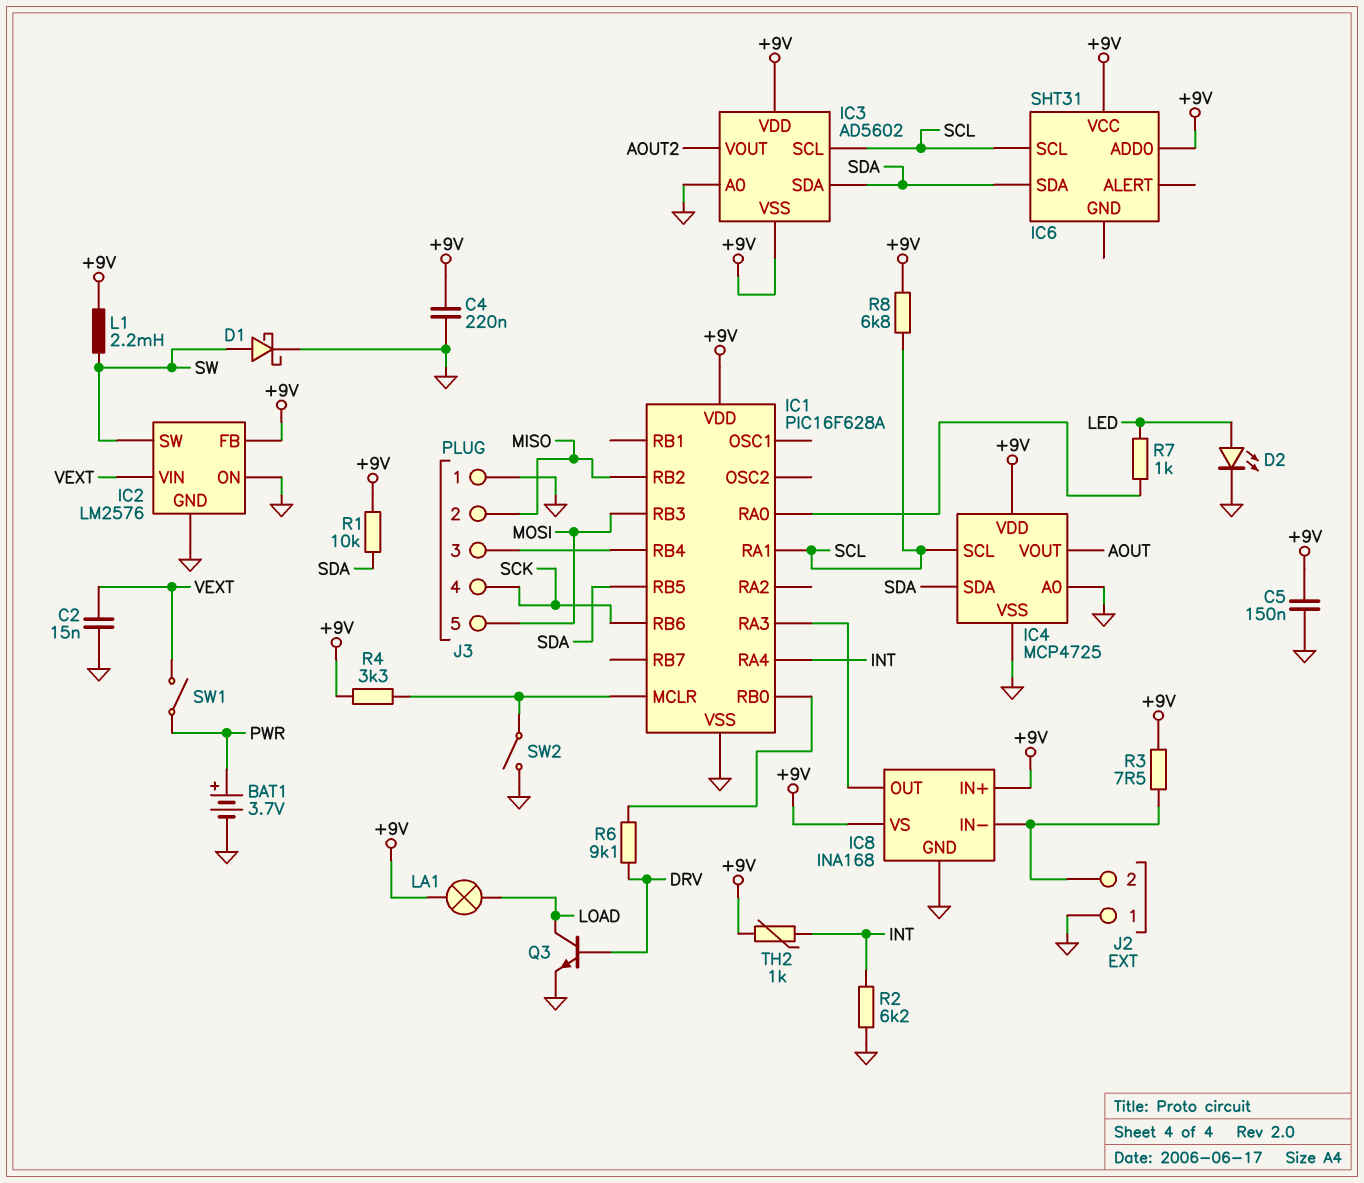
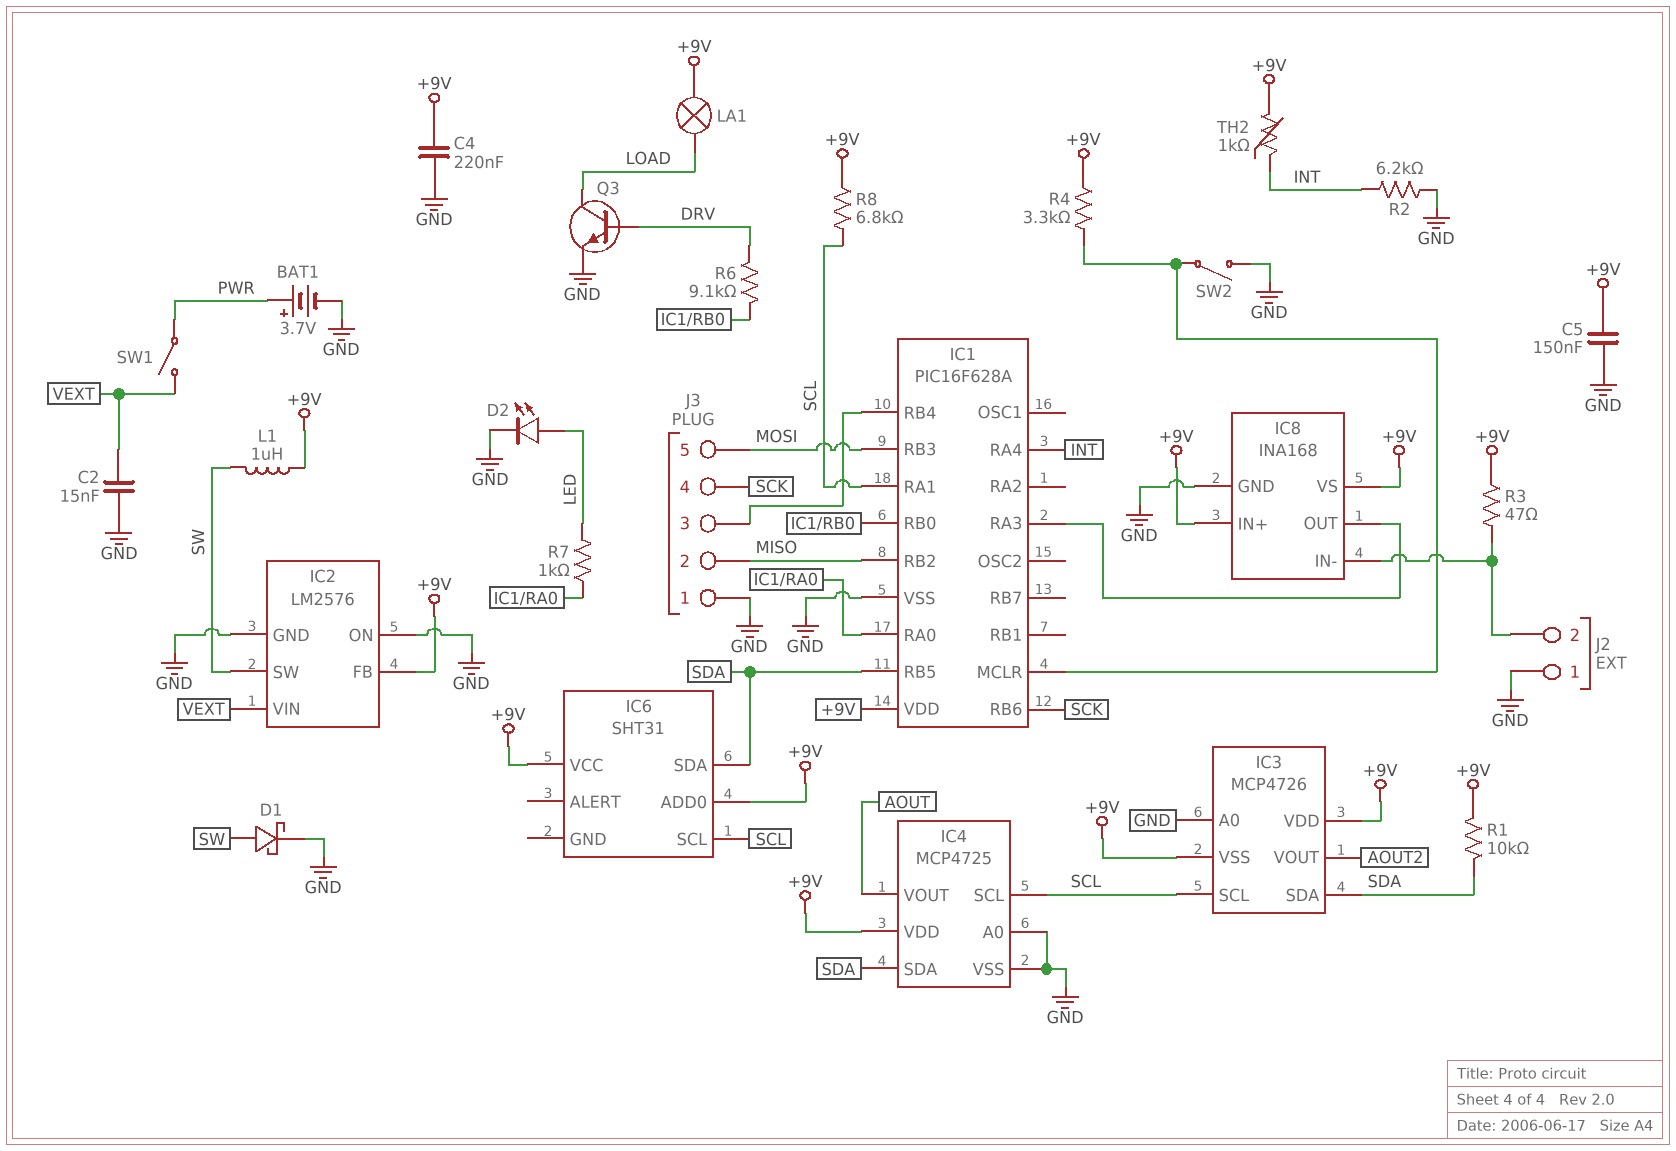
IC3: AD5602 -> MCP4726
L1: 2.2mH (+9V, SW) -> 1uH (+9V, SW)
R3: 7.5 (+9V, IC8/IN-) -> 47 (+9V, IC8/IN-)

